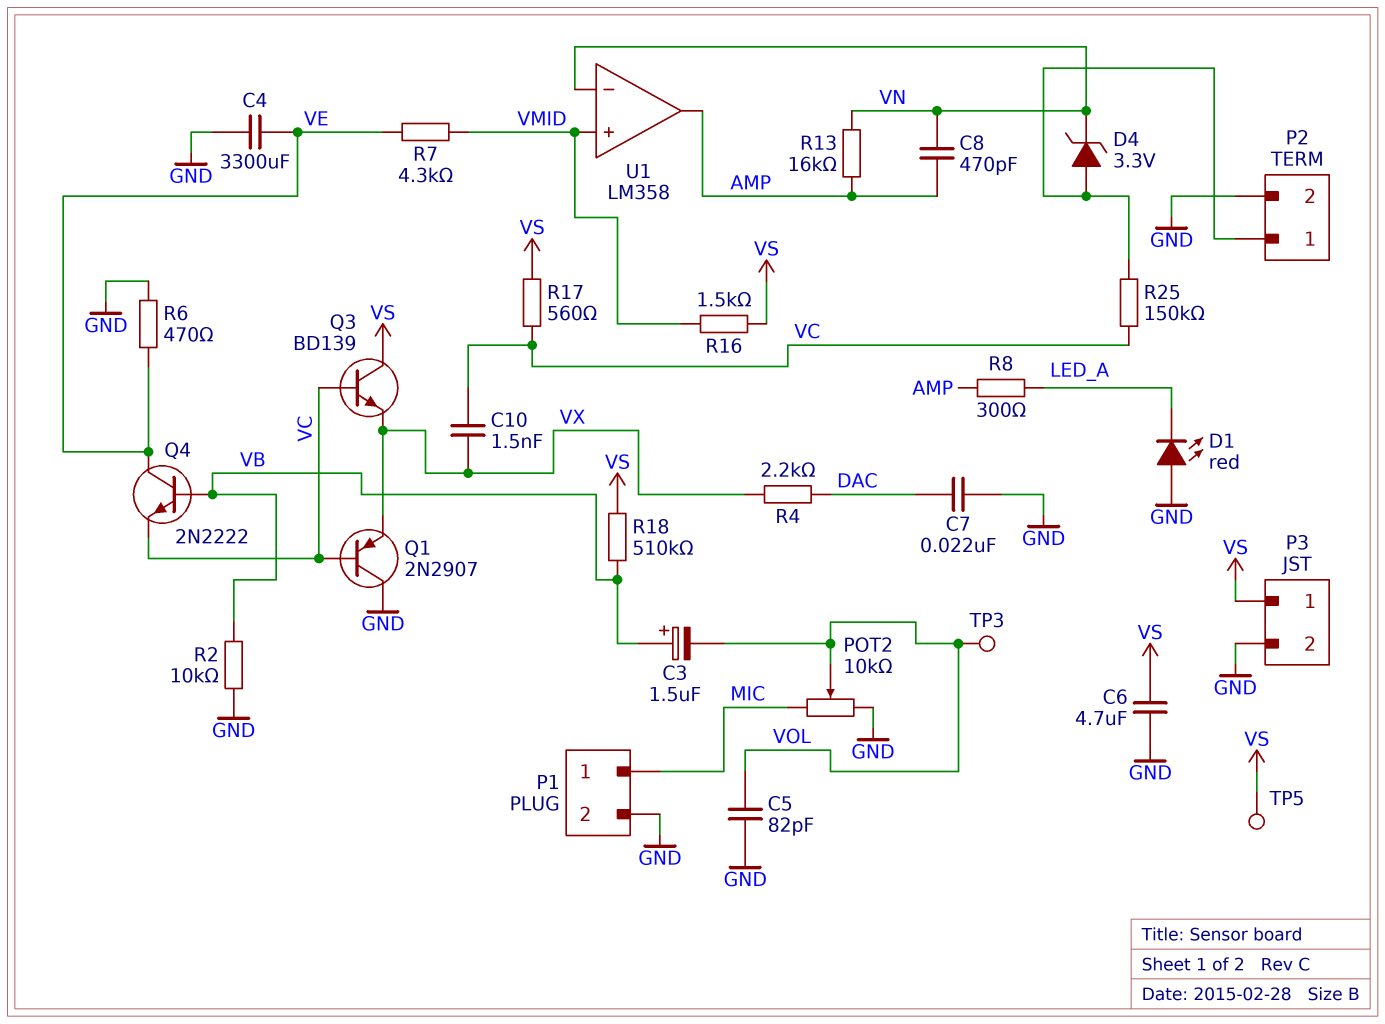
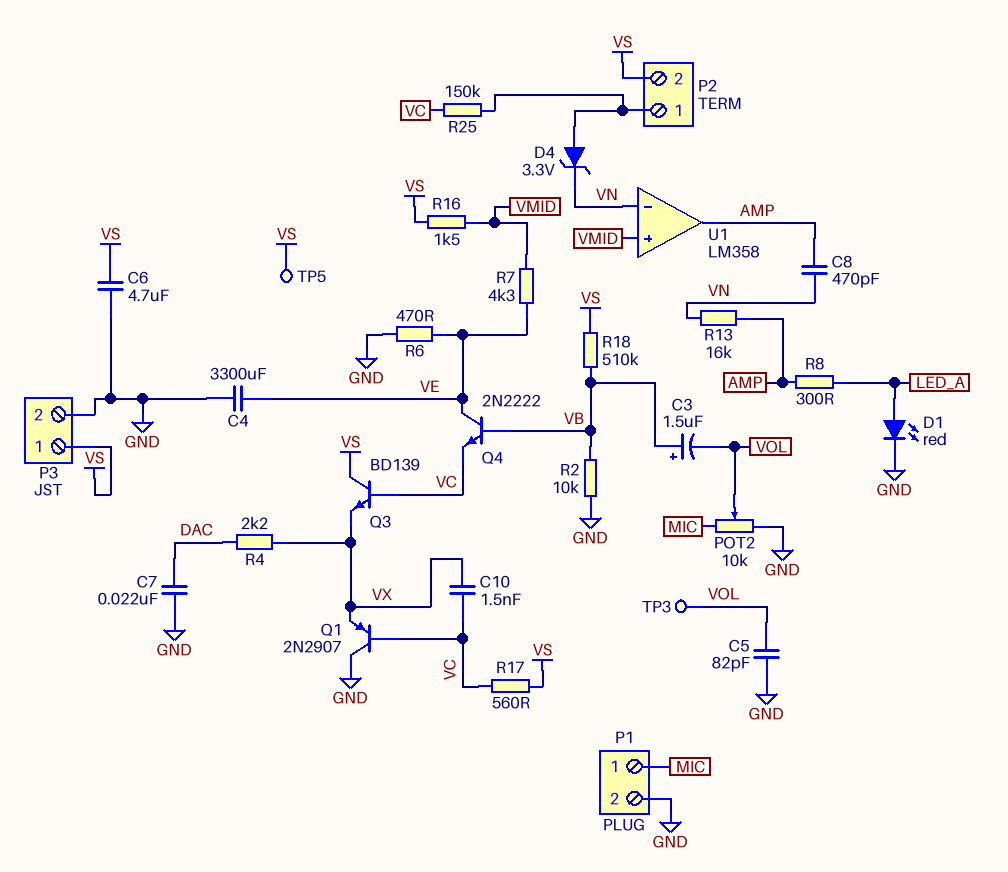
D1: LED red (A GND, K LED_A) -> LED red (A LED_A, K GND)
P2 pin 2: GND -> VS

